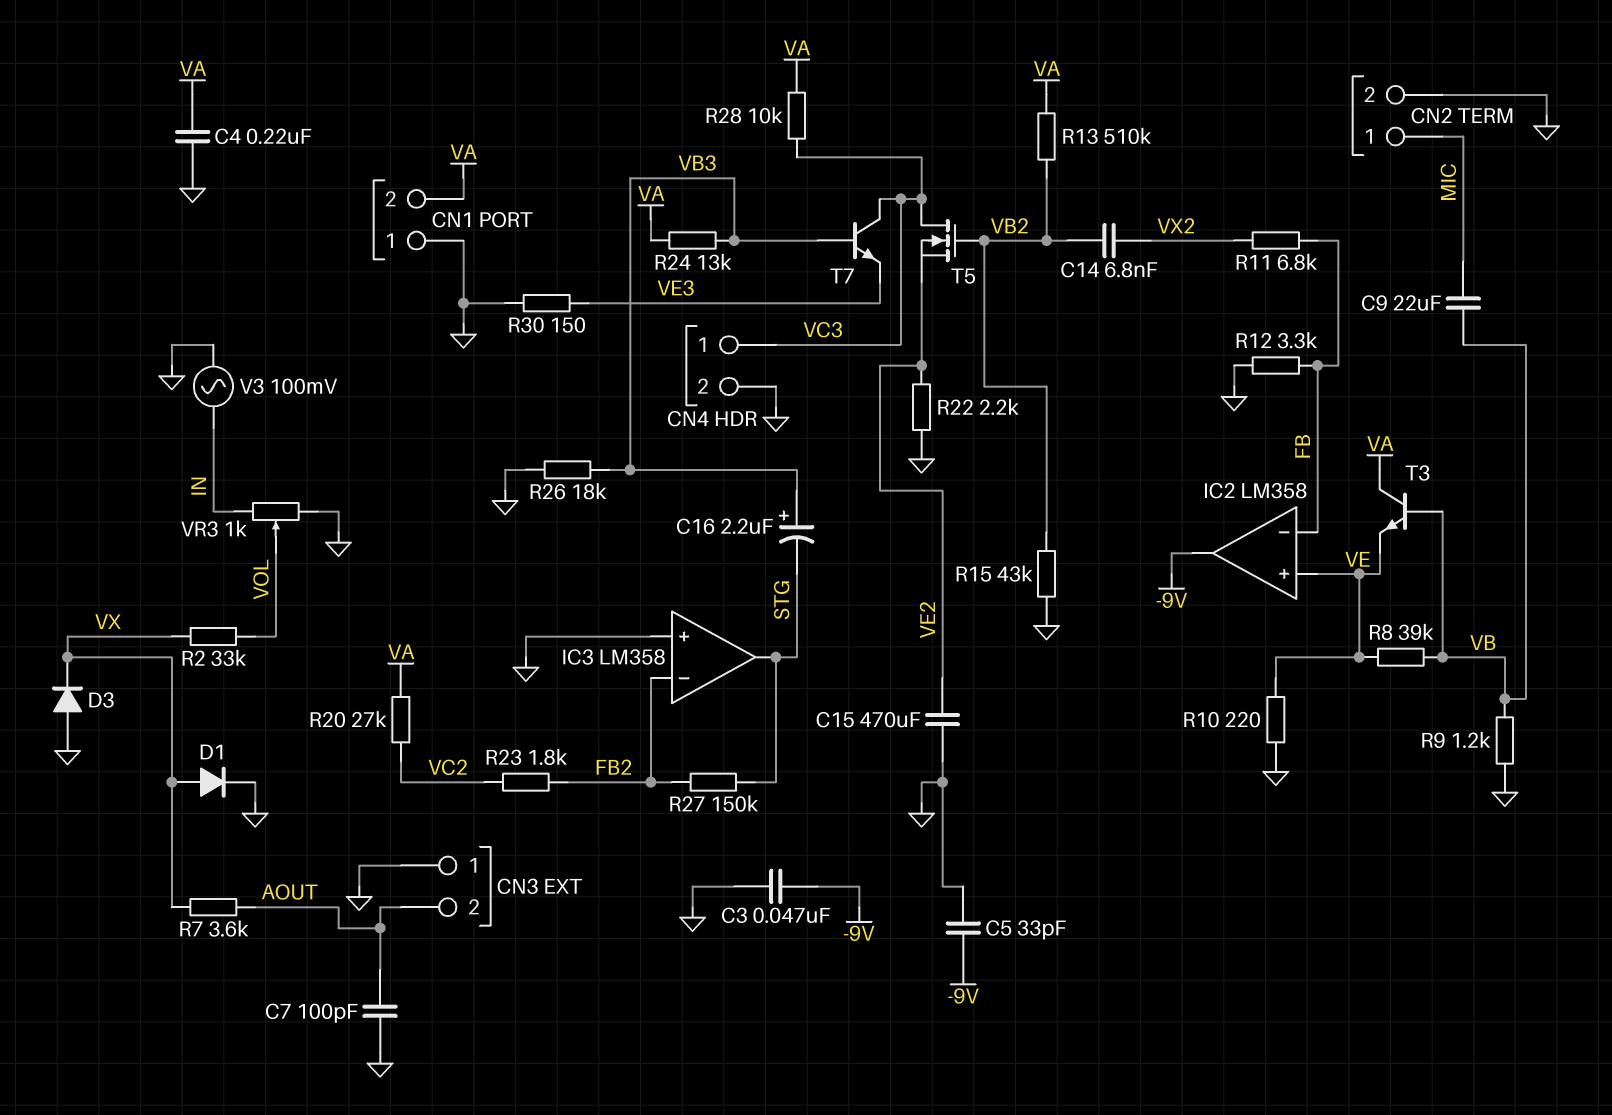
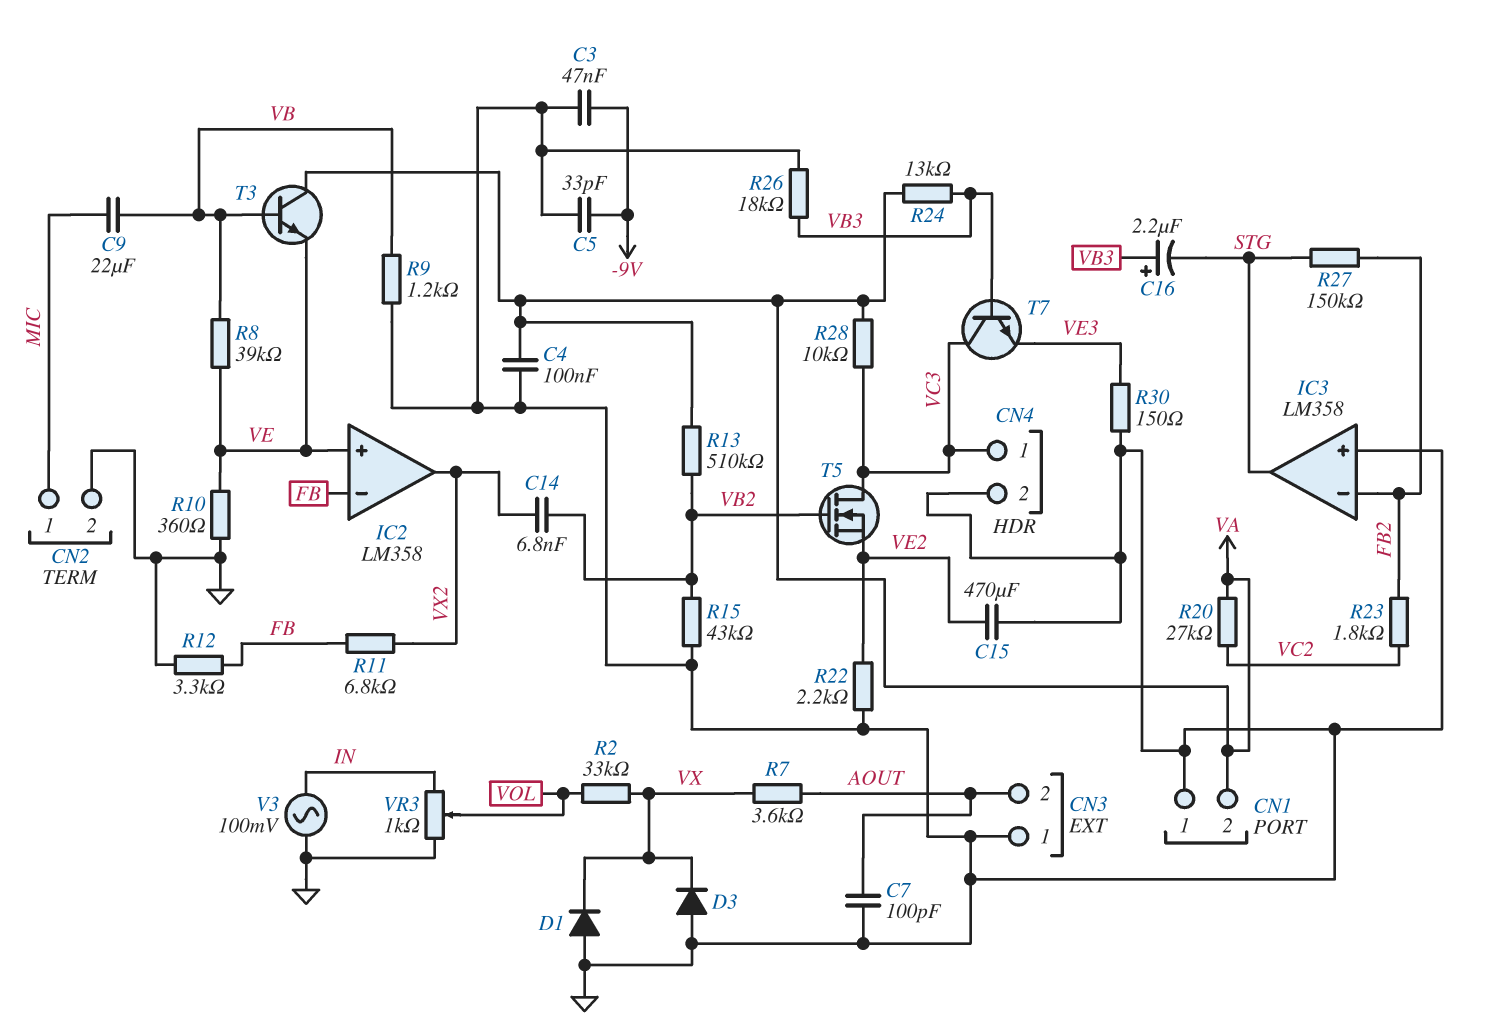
C4: 220nF (GND, VA) -> 100nF (GND, VA)
D1: diode (A VX, K GND) -> diode (A GND, K VX)
IC2 pin out: -9V -> VX2
R10: 220 (GND, VE) -> 360 (GND, VE)

